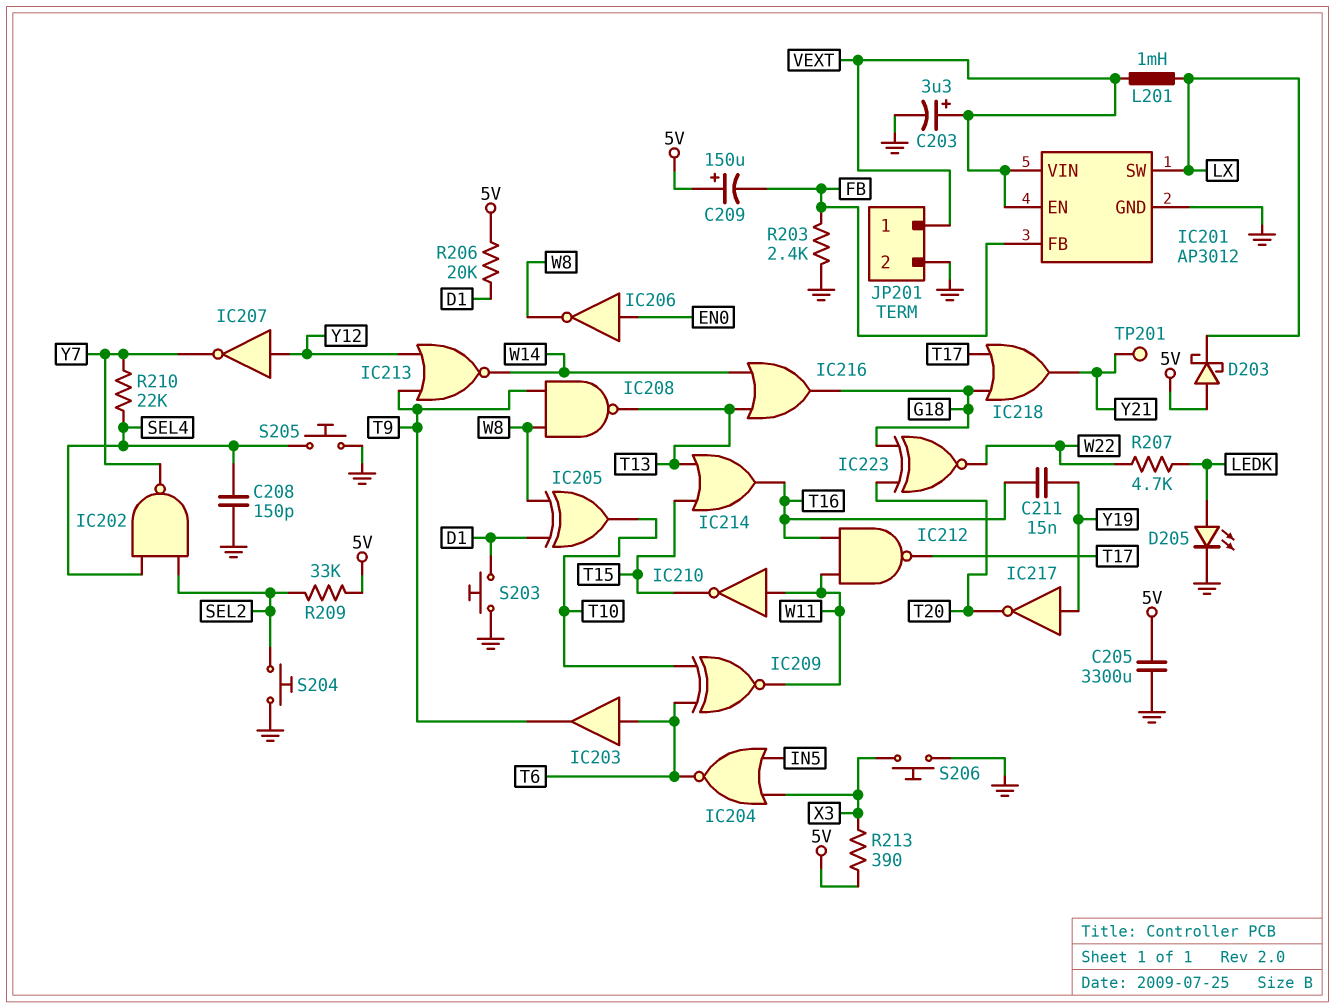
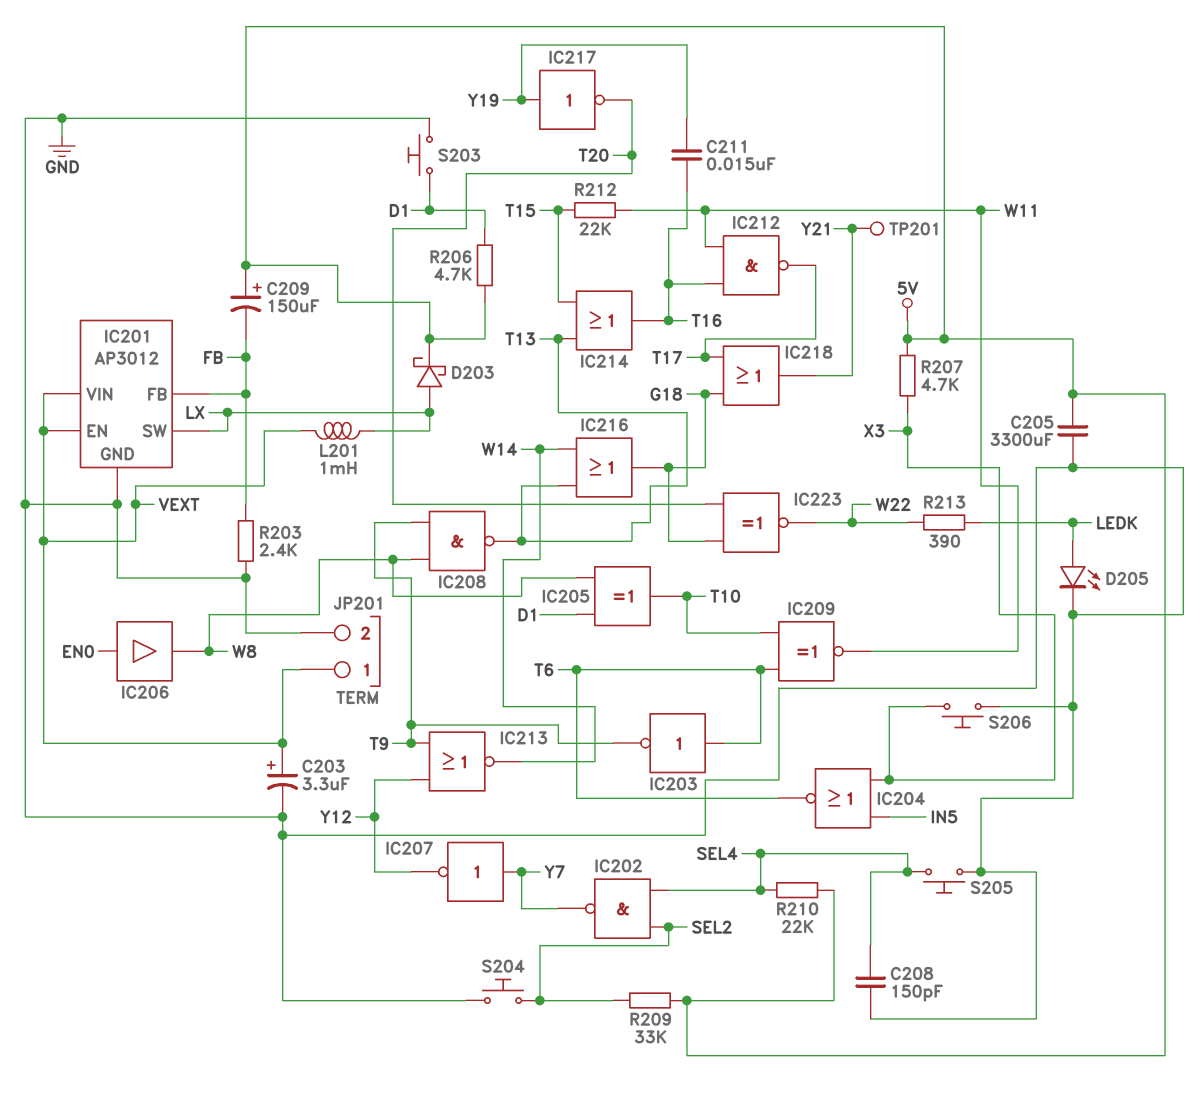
D203: schottky (A 5V, K LX) -> schottky (A LX, K 5V)
IC203: buffer (in T6, out T9) -> NOT (in T6, out T9)
IC206: NOT (in EN0, out W8) -> buffer (in EN0, out W8)
IC207: NOT (in Y12, out Y7) -> NOT (in Y7, out Y12)
IC210: NOT (in W11, out T15) -> none
R206: 20k (5V, D1) -> 4.7k (5V, D1)
R207: 4.7k (LEDK, W22) -> 4.7k (5V, X3)
R210: 22k (SEL4, Y7) -> 22k (5V, SEL4)
R212: none -> 22k (T15, W11)
R213: 390 (5V, X3) -> 390 (LEDK, W22)

